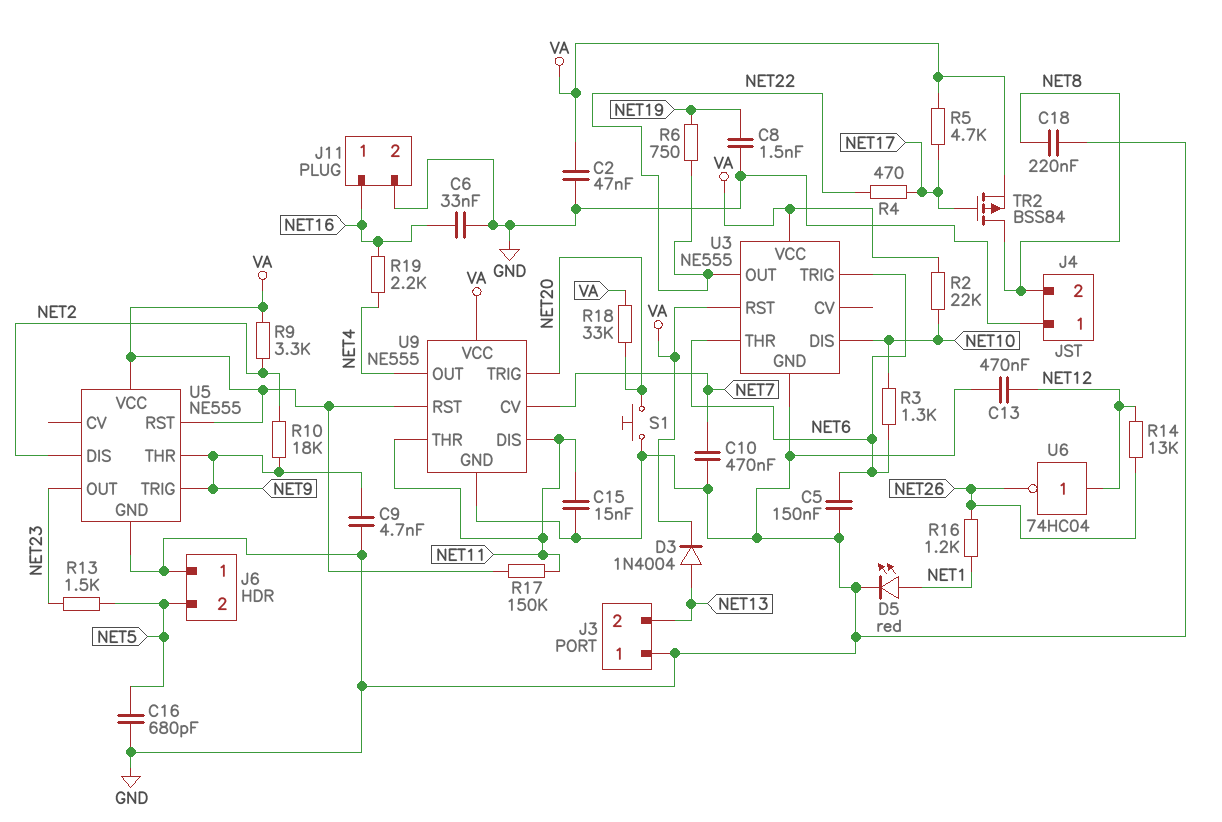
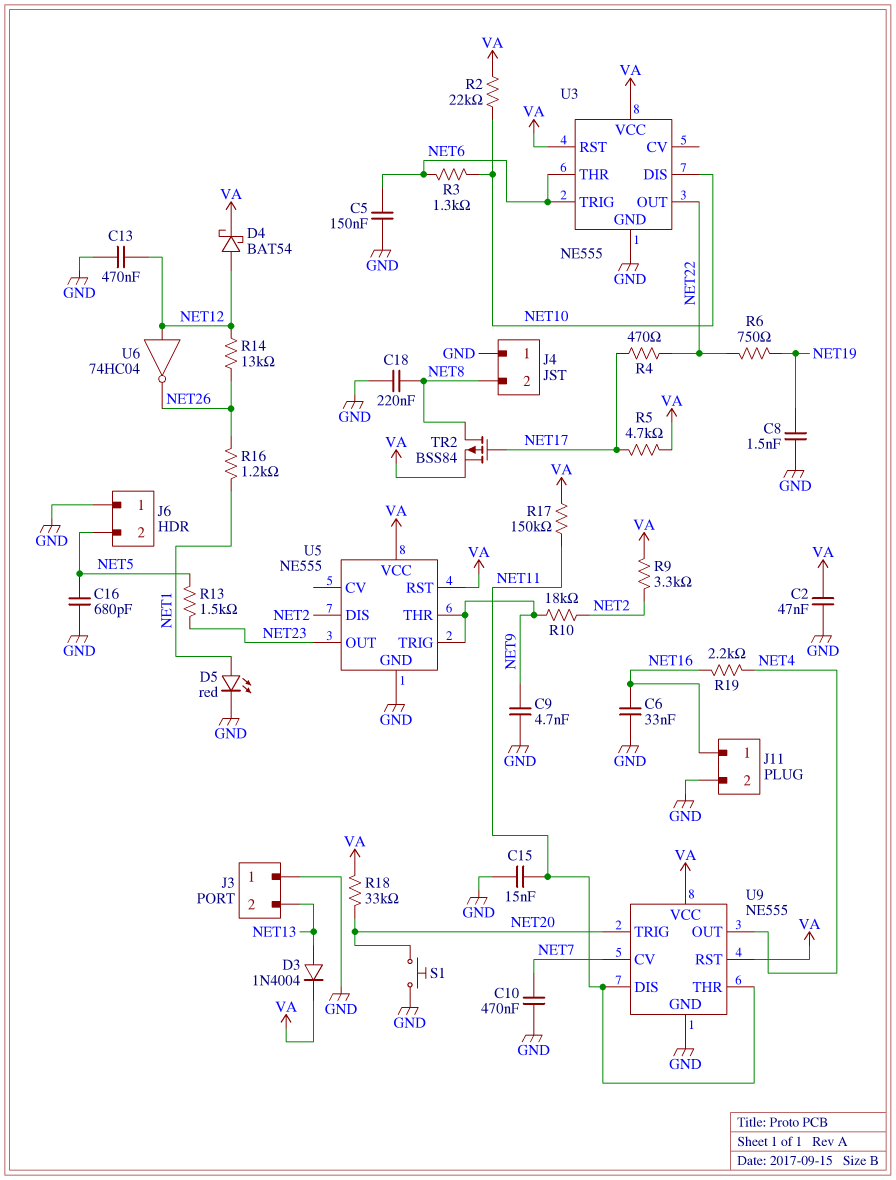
D4: none -> schottky BAT54 (A NET12, K VA)

